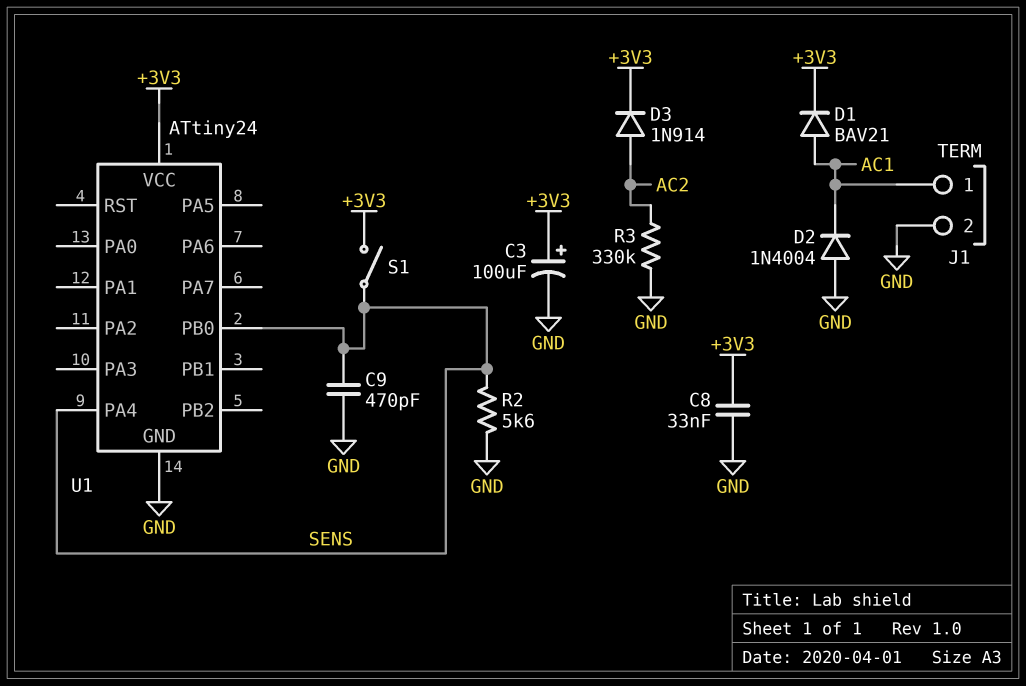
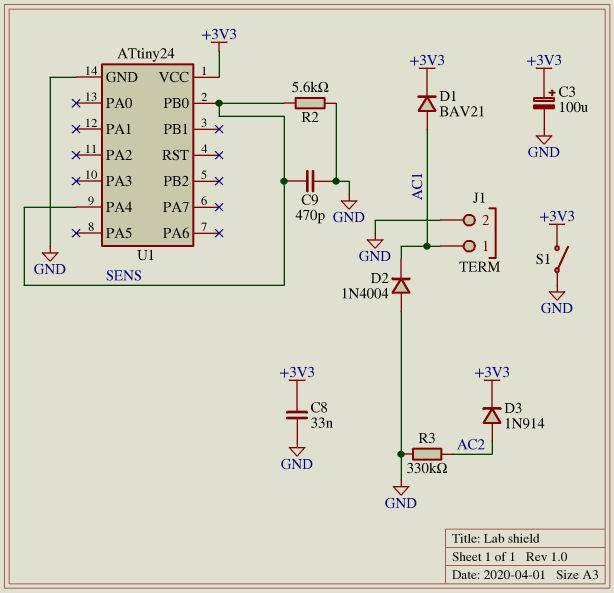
S1: switch (+3V3, SENS) -> switch (+3V3, GND)

